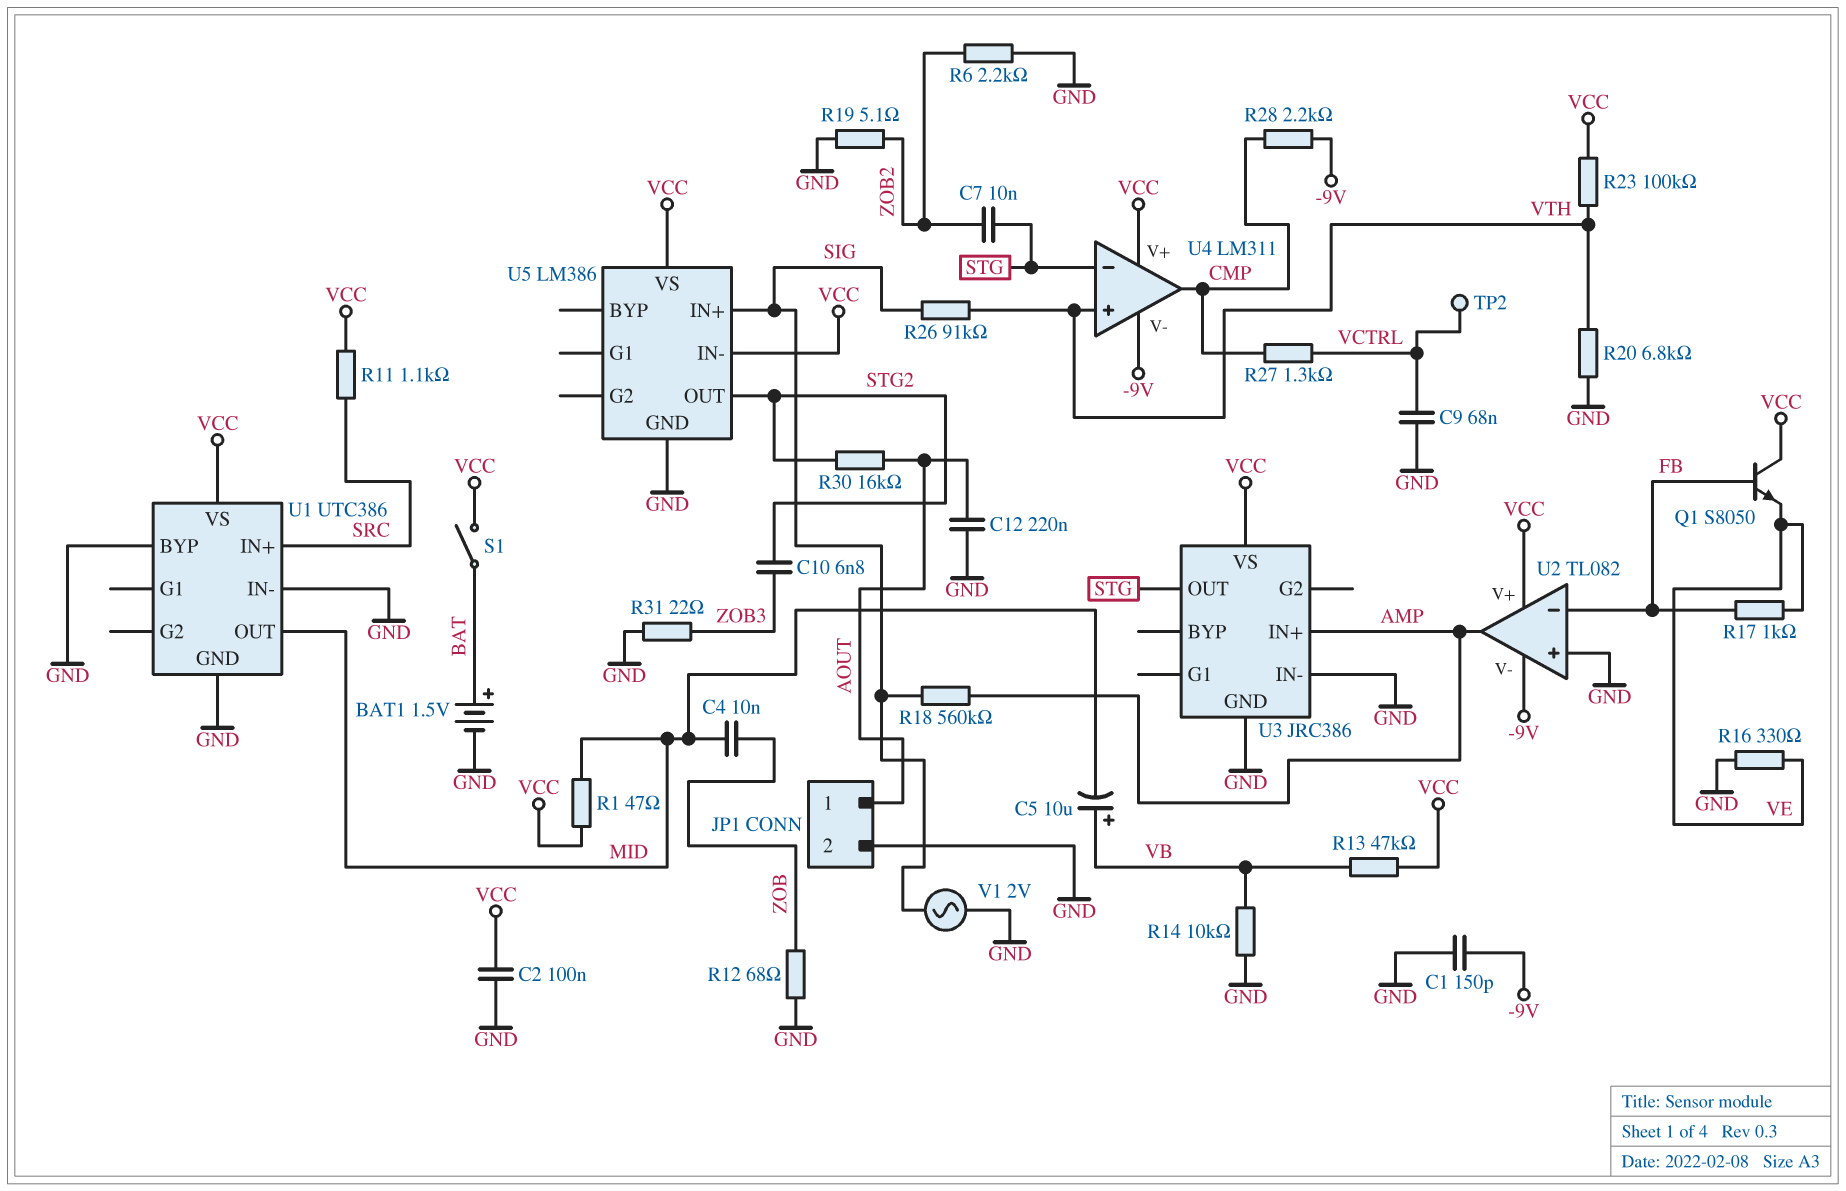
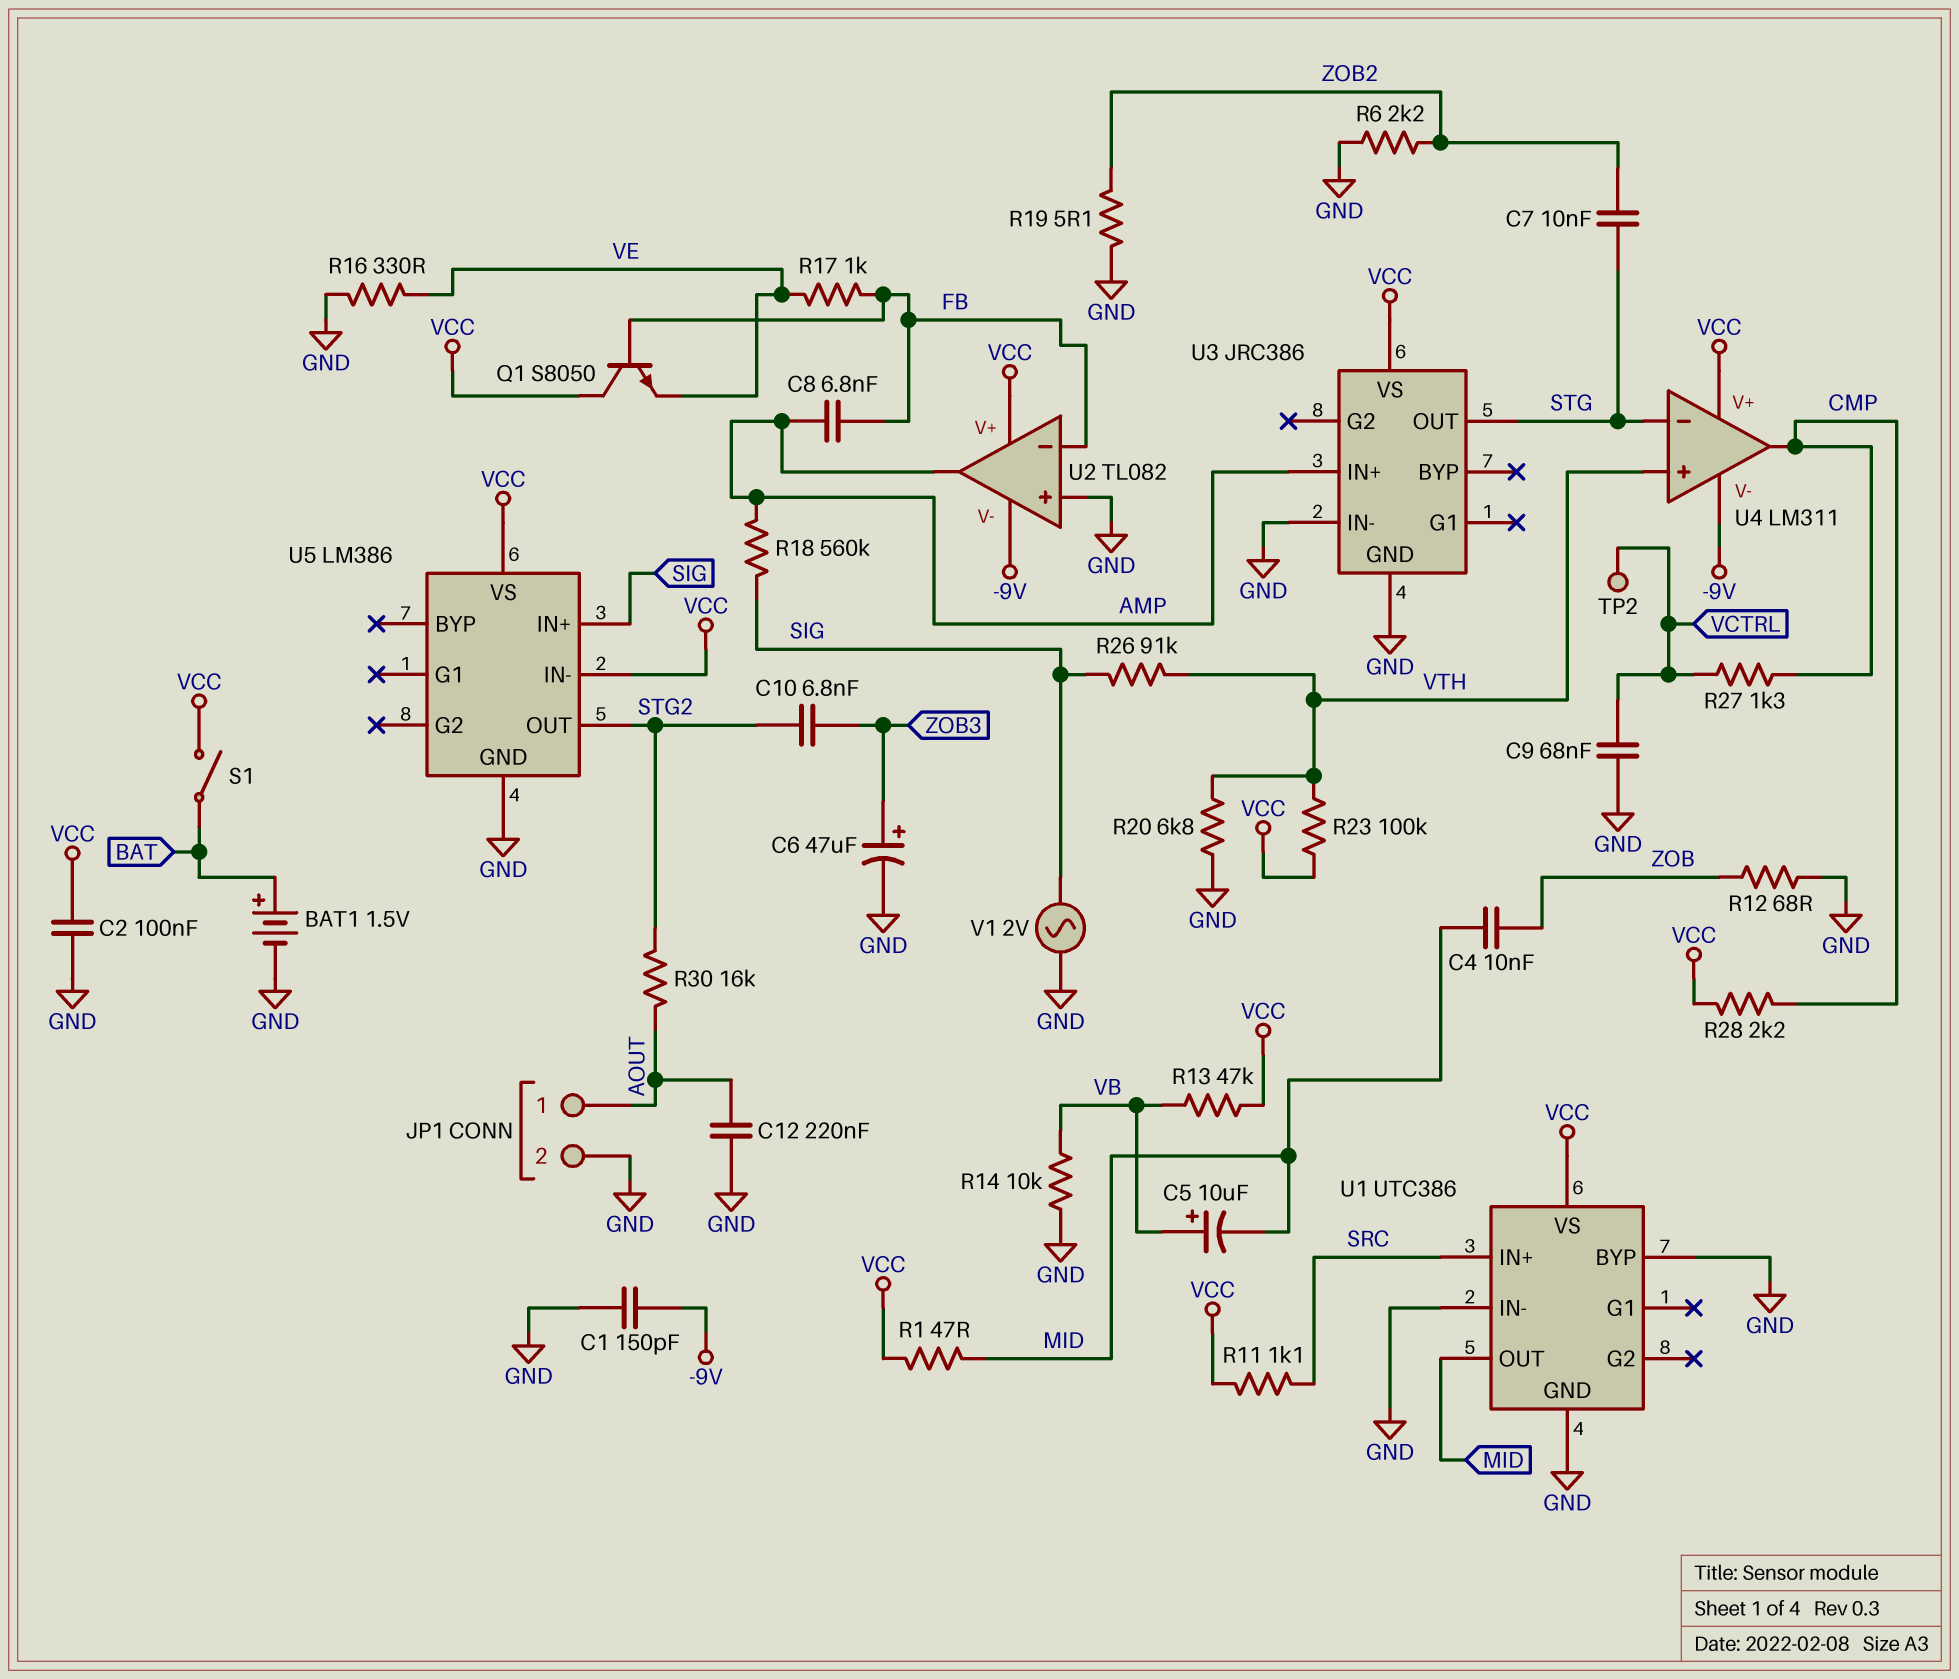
C6: none -> 47uF (plus ZOB3, minus GND)
C8: none -> 6.8nF (AMP, FB)
R28: 2.2k (-9V, CMP) -> 2.2k (CMP, VCC)
R31: 22 (GND, ZOB3) -> none

